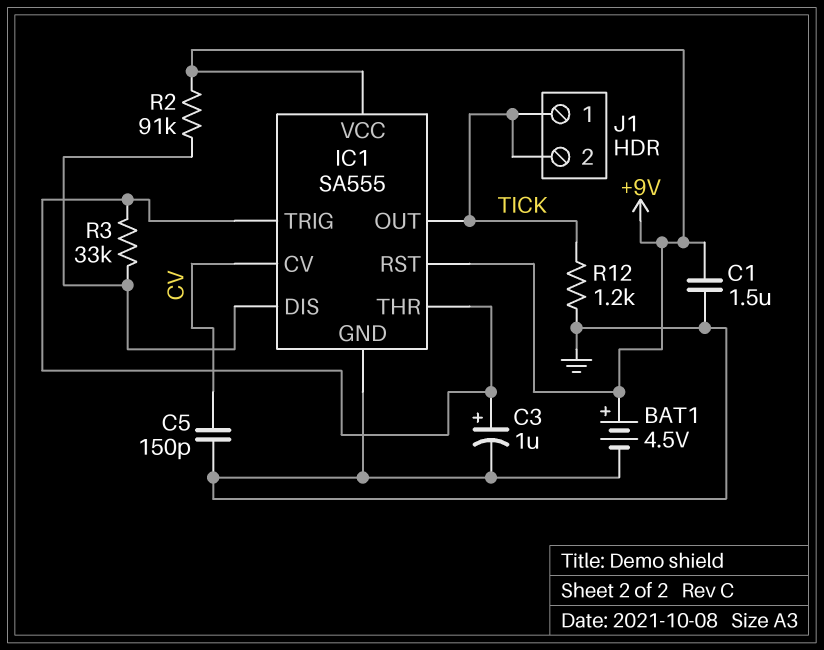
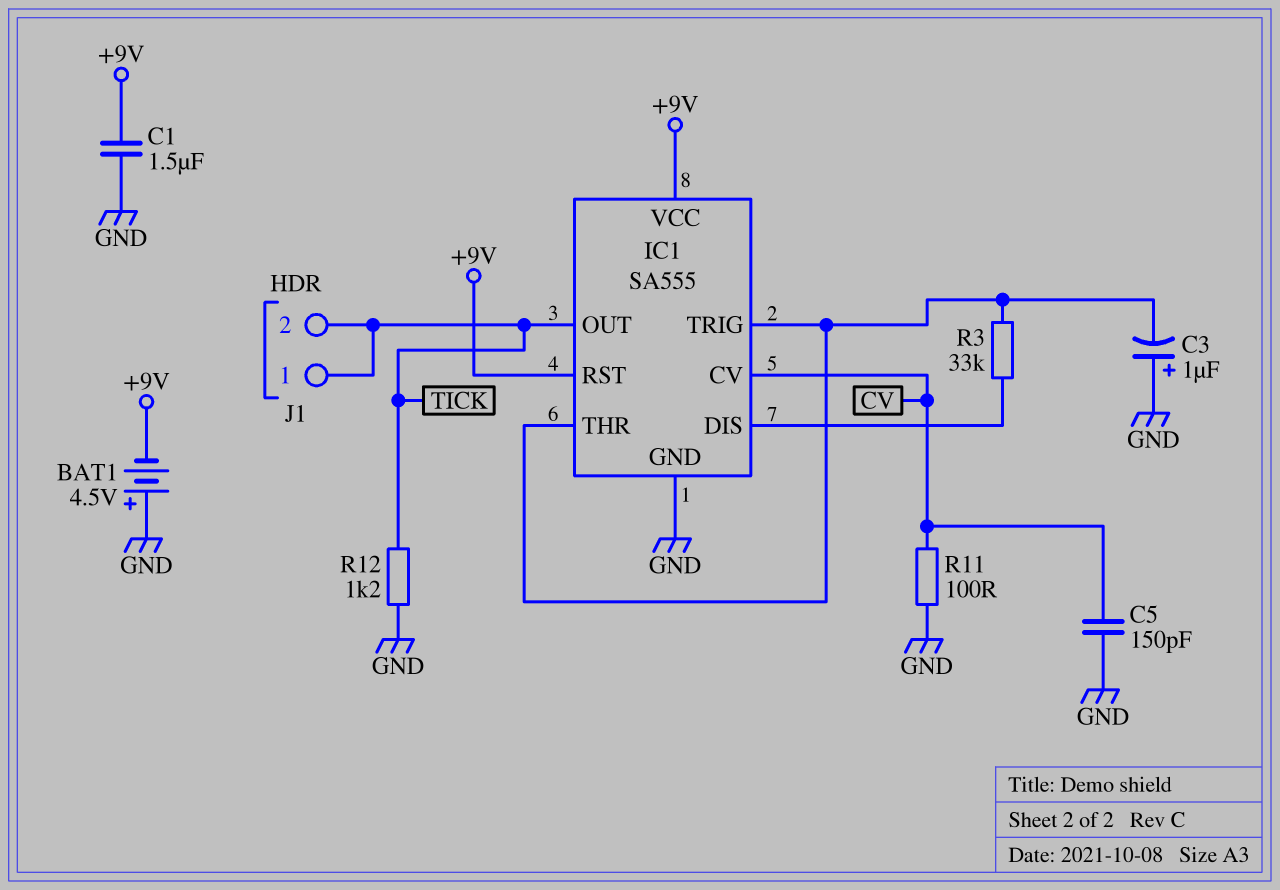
BAT1: 4.5V (plus +9V, minus GND) -> 4.5V (plus GND, minus +9V)
C3: 1uF (plus IC1/THR, minus GND) -> 1uF (plus GND, minus IC1/THR)
R2: 91k (+9V, IC1/DIS) -> none
R11: none -> 100 (CV, GND)

